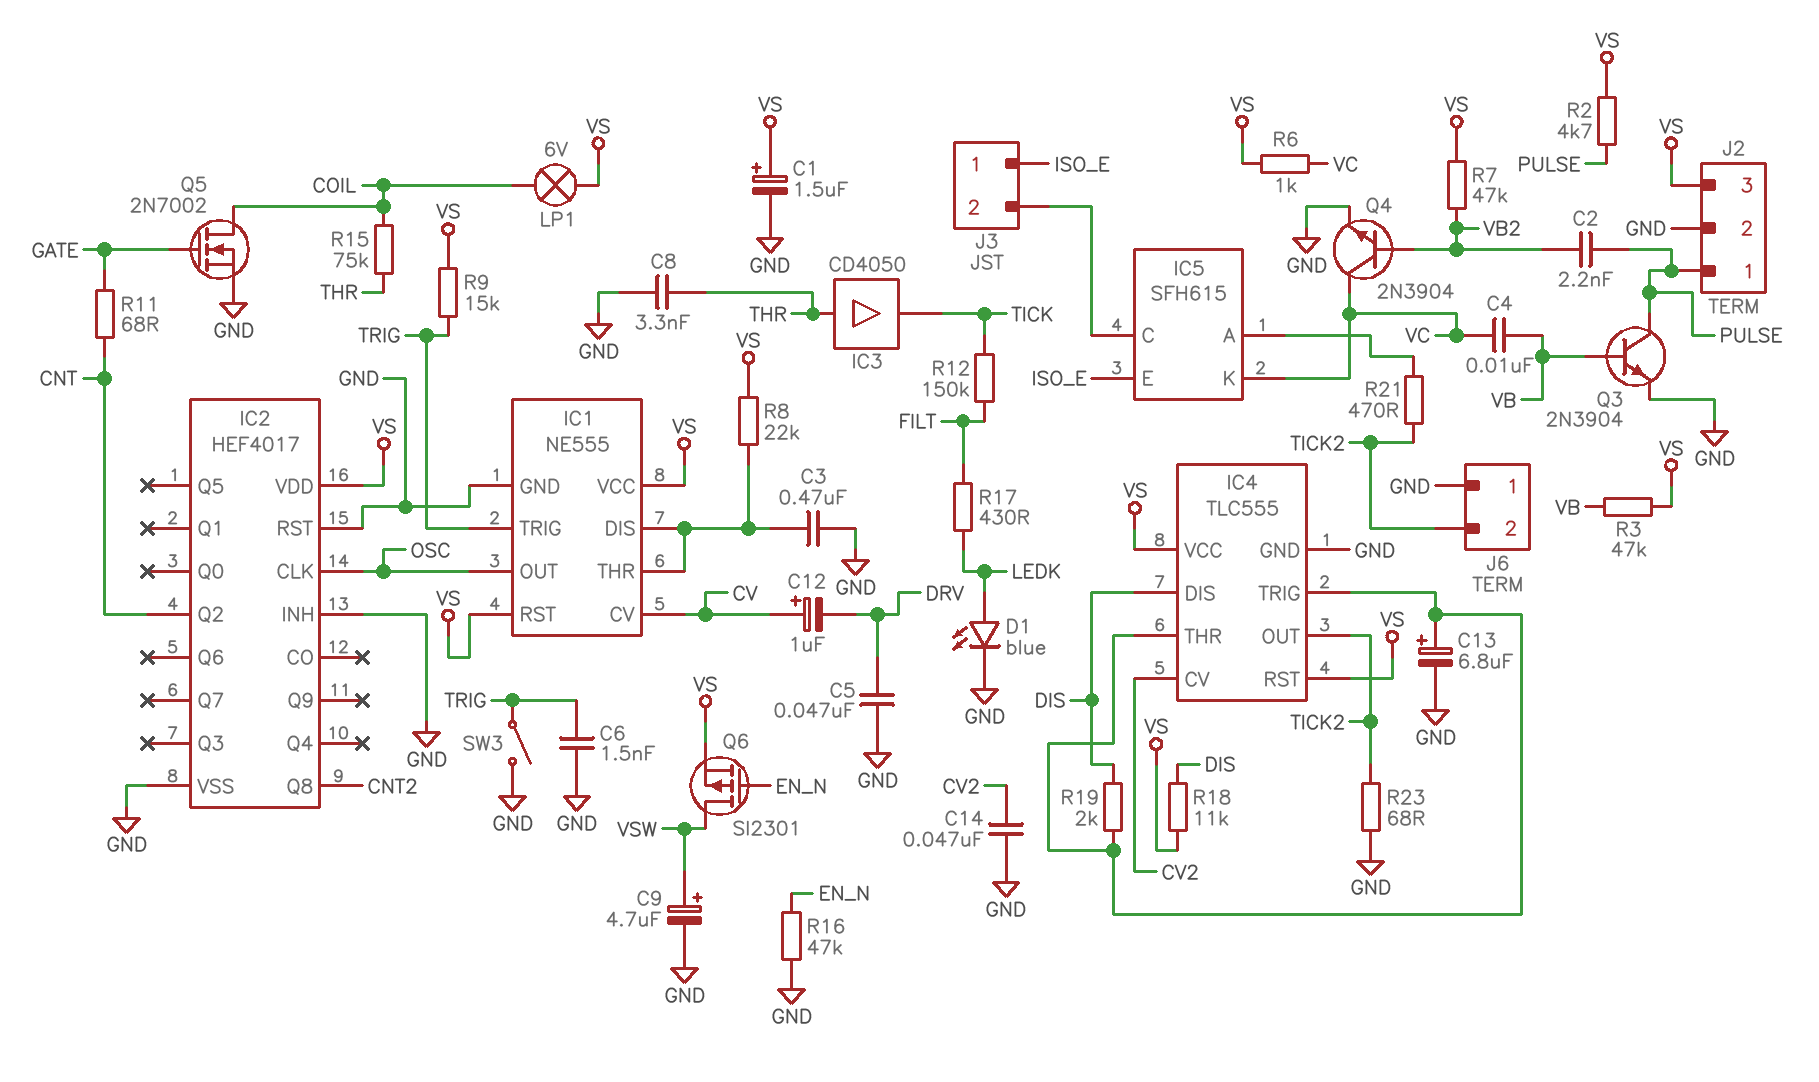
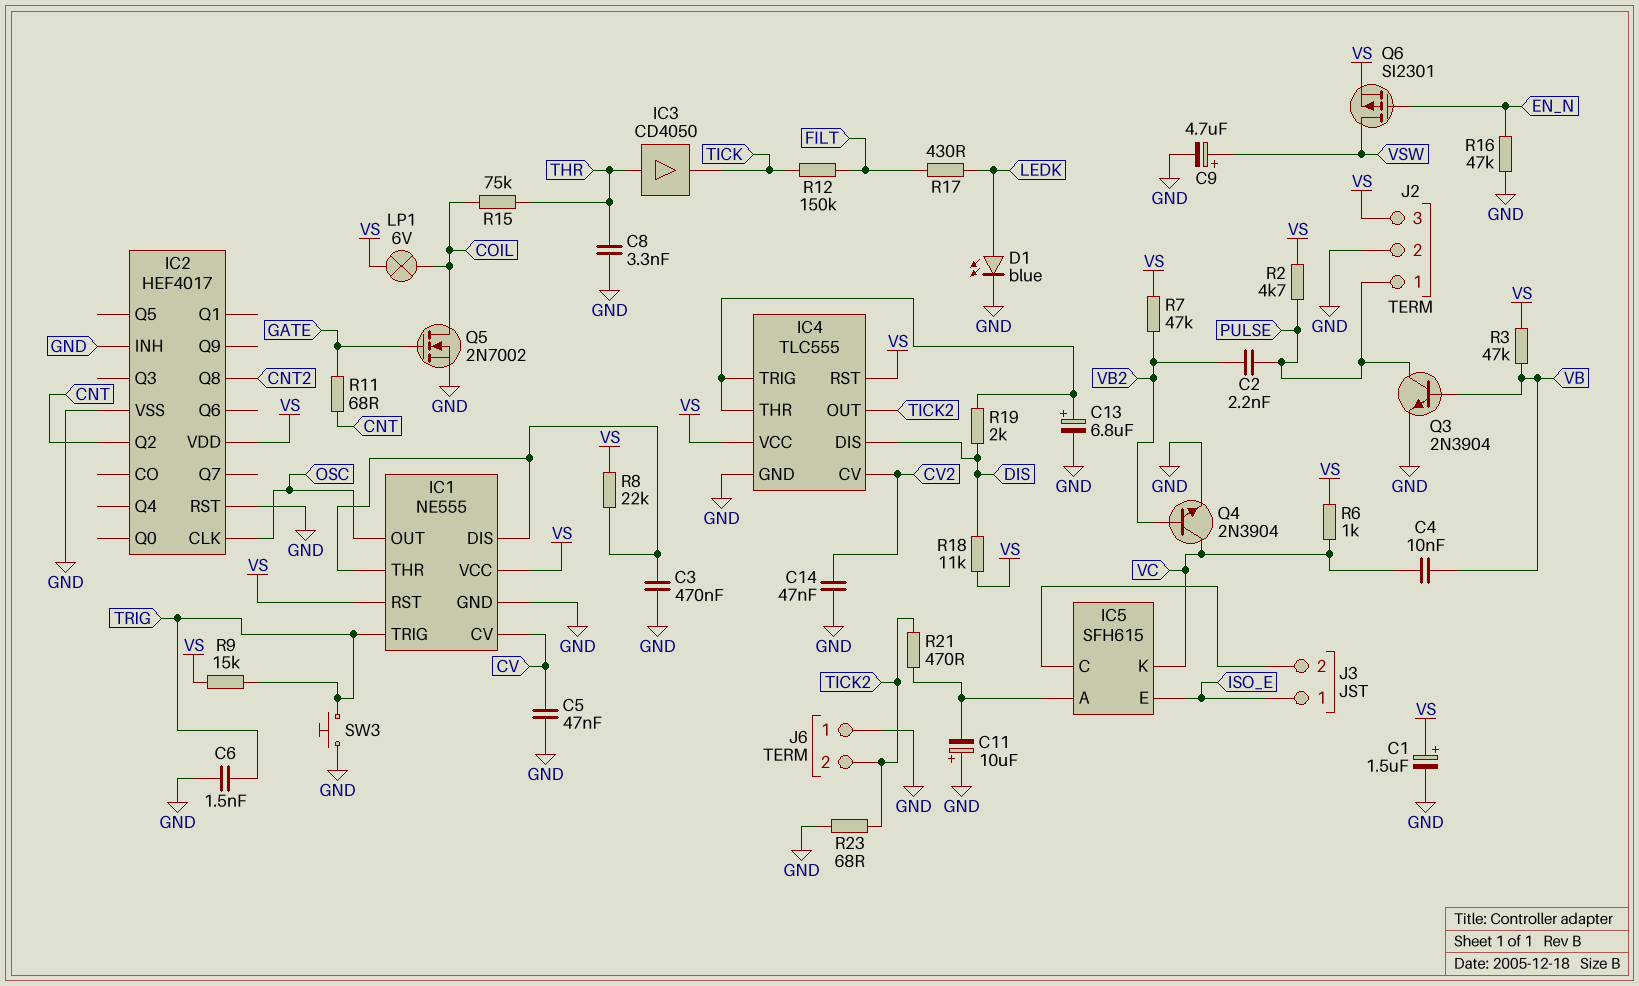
C5: 47nF (DRV, GND) -> 47nF (CV, GND)
C11: none -> 10uF (plus GND, minus IC5/A)
C12: 1uF (plus CV, minus DRV) -> none
SW3: switch (GND, TRIG) -> button (GND, TRIG)

